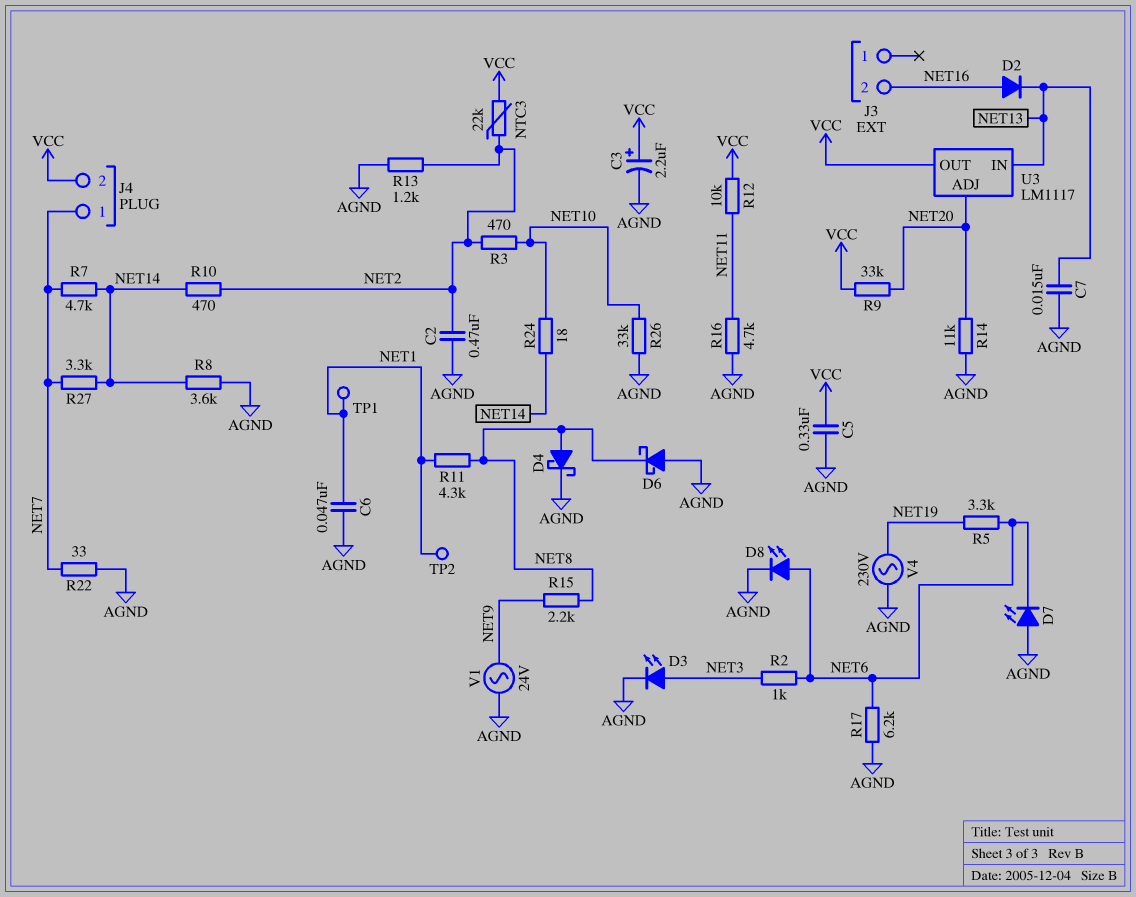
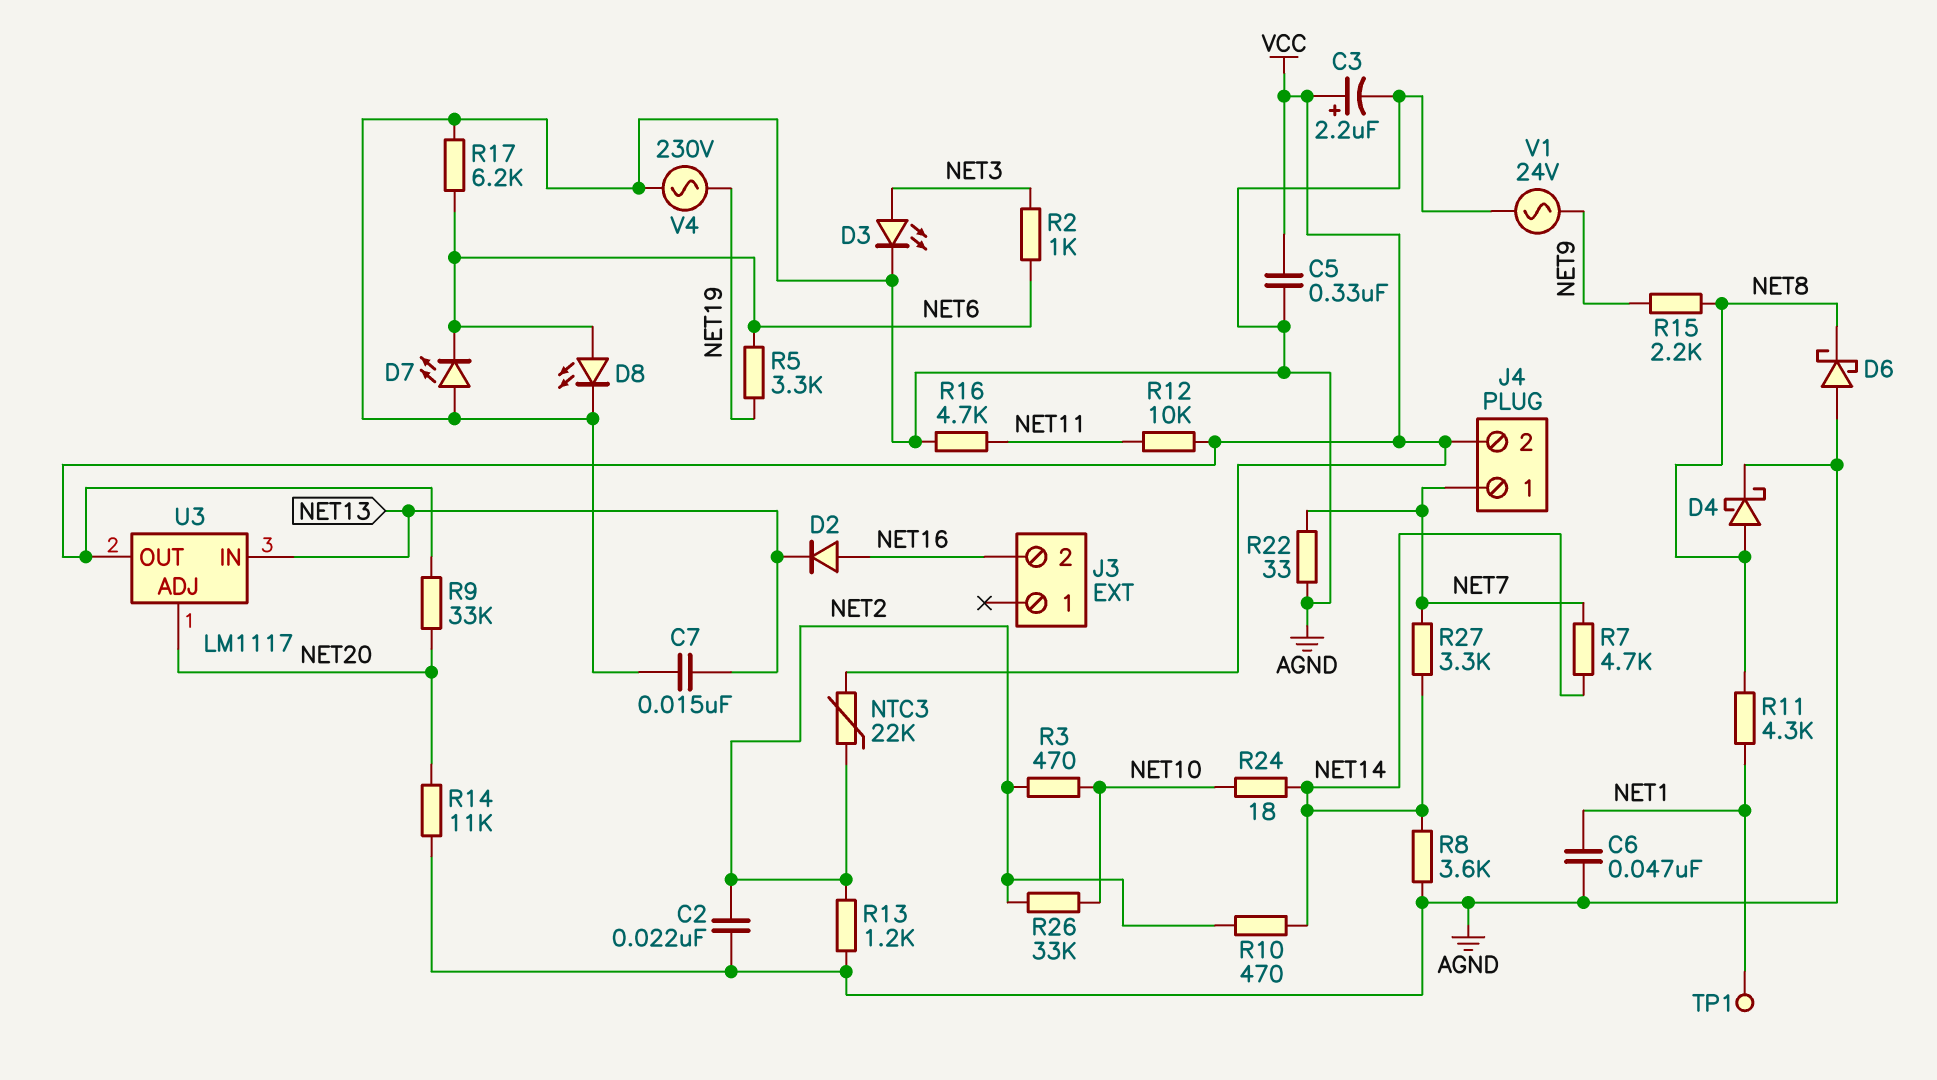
C2: 470nF (AGND, NET2) -> 22nF (AGND, NET2)
R26: 33k (AGND, NET10) -> 33k (NET2, NET10)
TP2: test point (NET1) -> none

